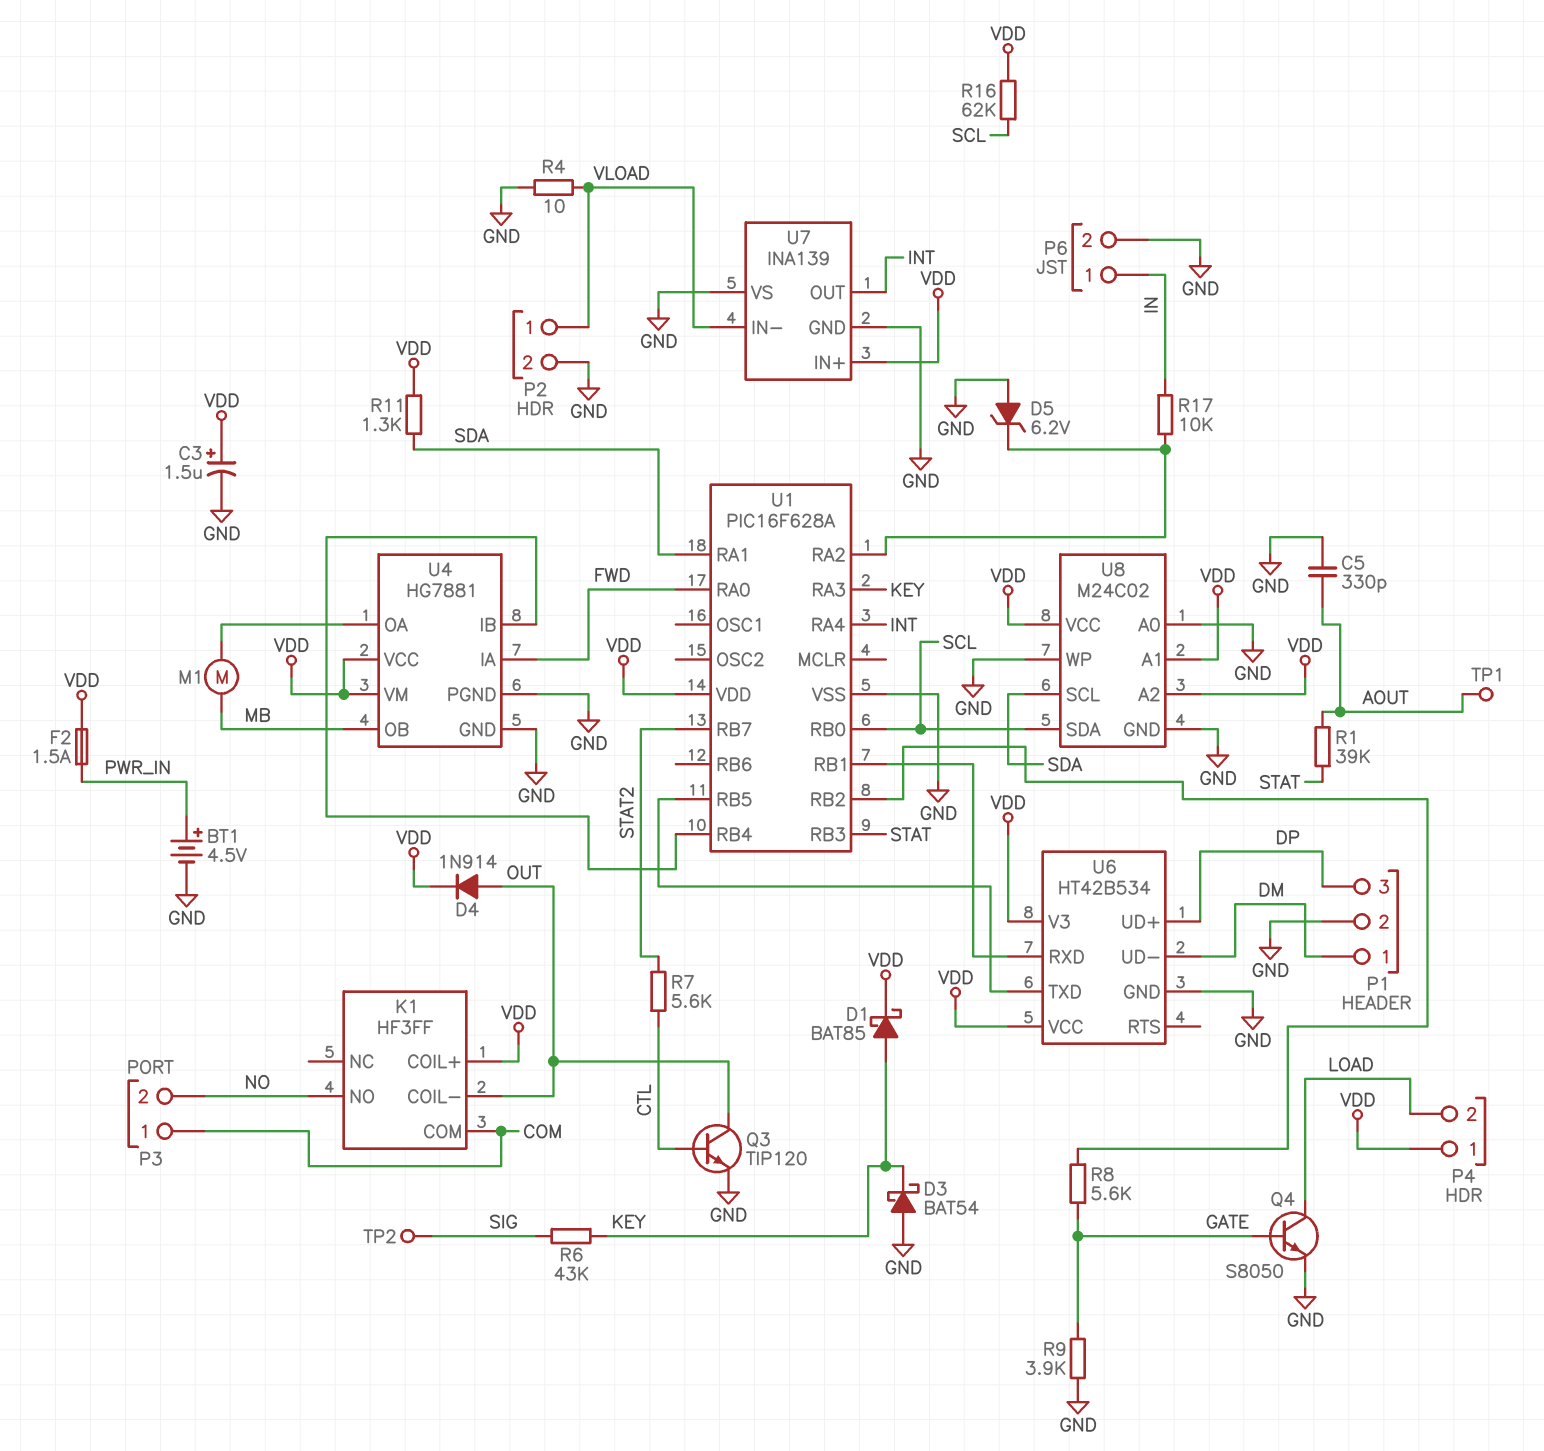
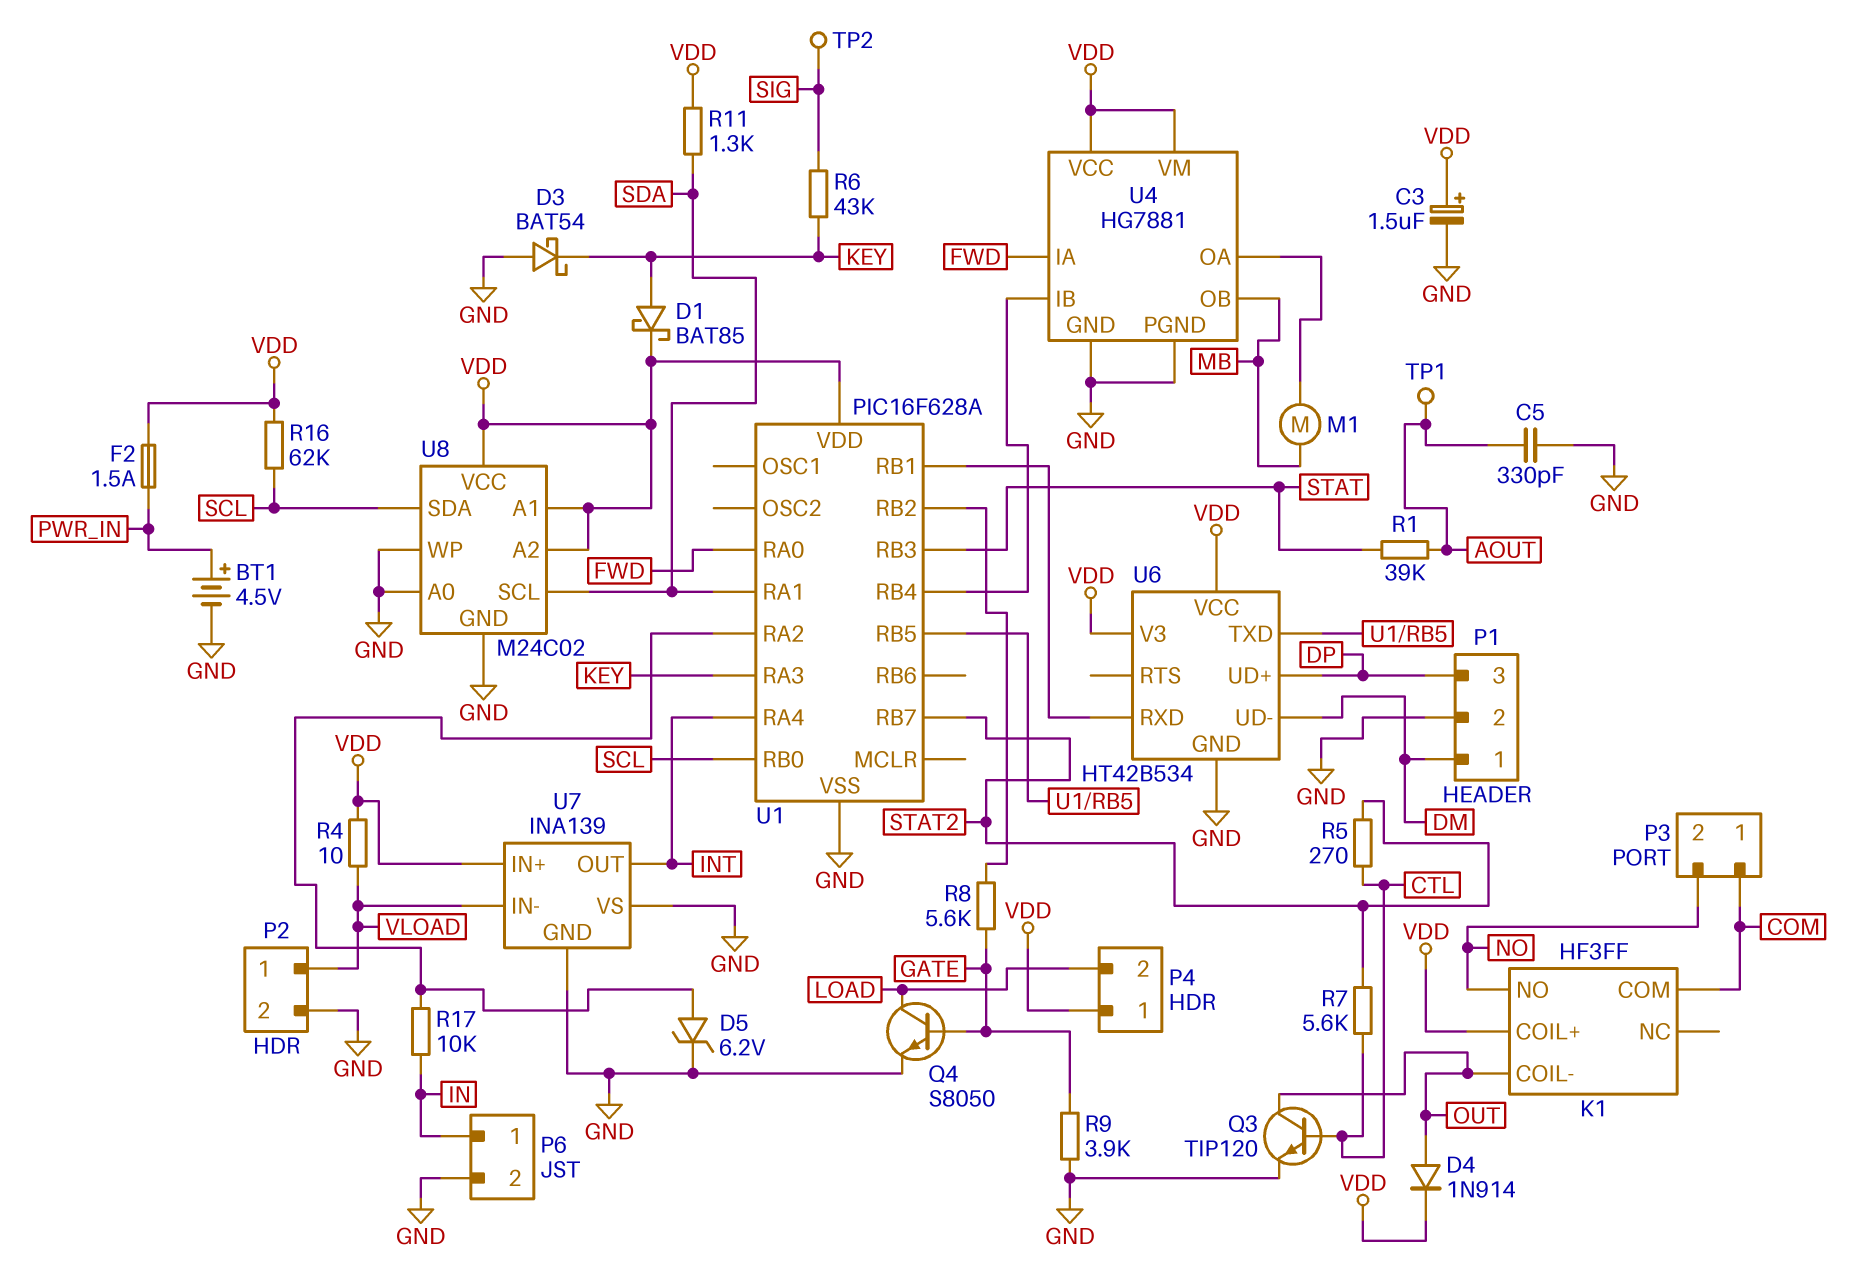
D5: zener 6.2V (A GND, K U1/RA2) -> zener 6.2V (A U1/RA2, K GND)
R4: 10 (GND, VLOAD) -> 10 (VDD, VLOAD)
R5: none -> 270 (CTL, STAT2)

